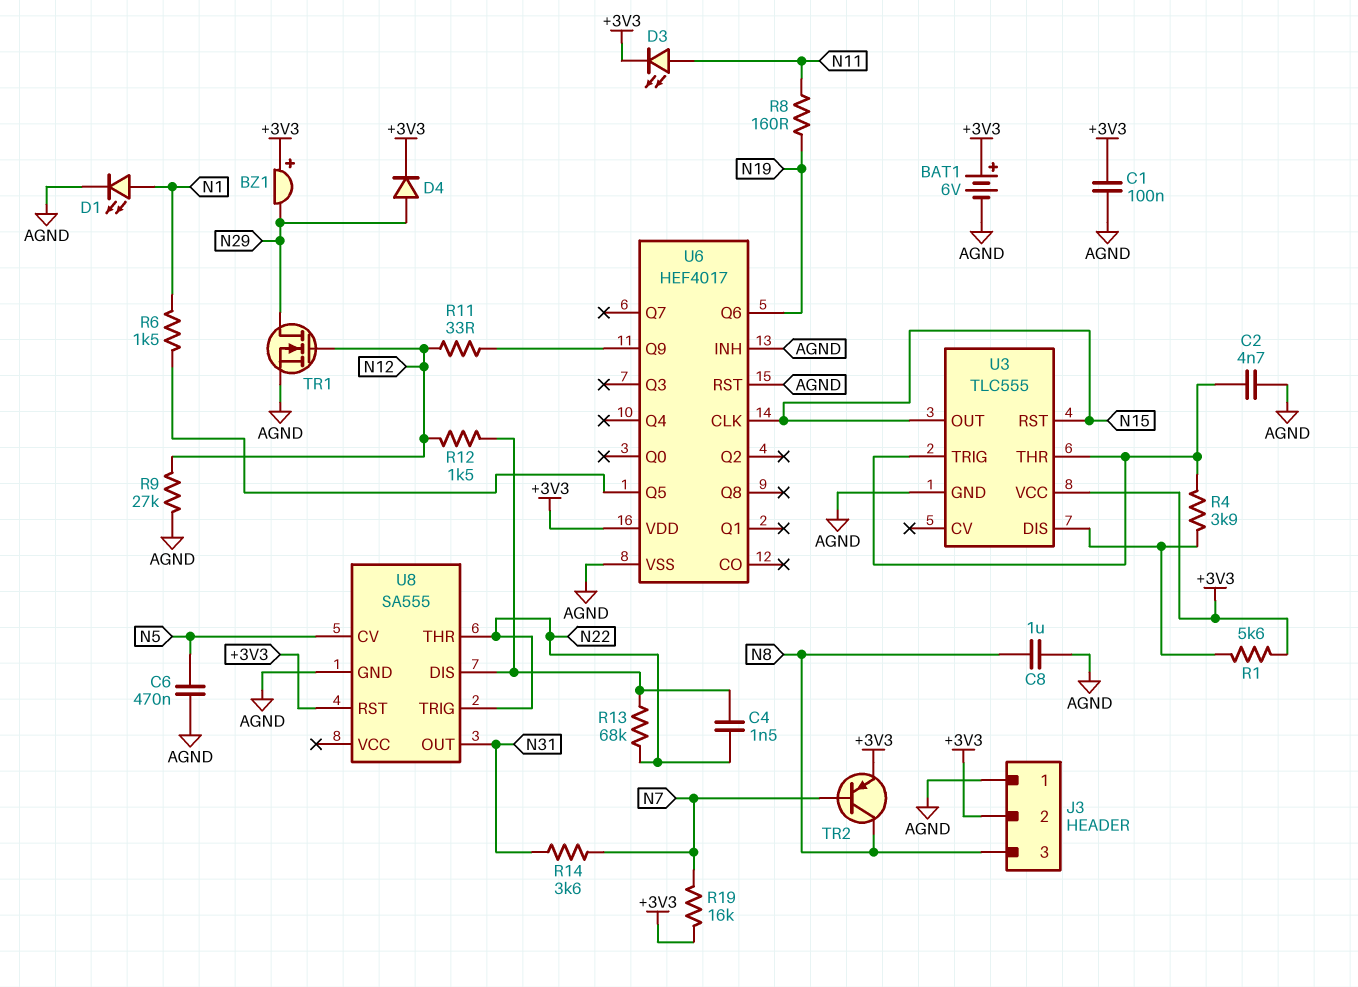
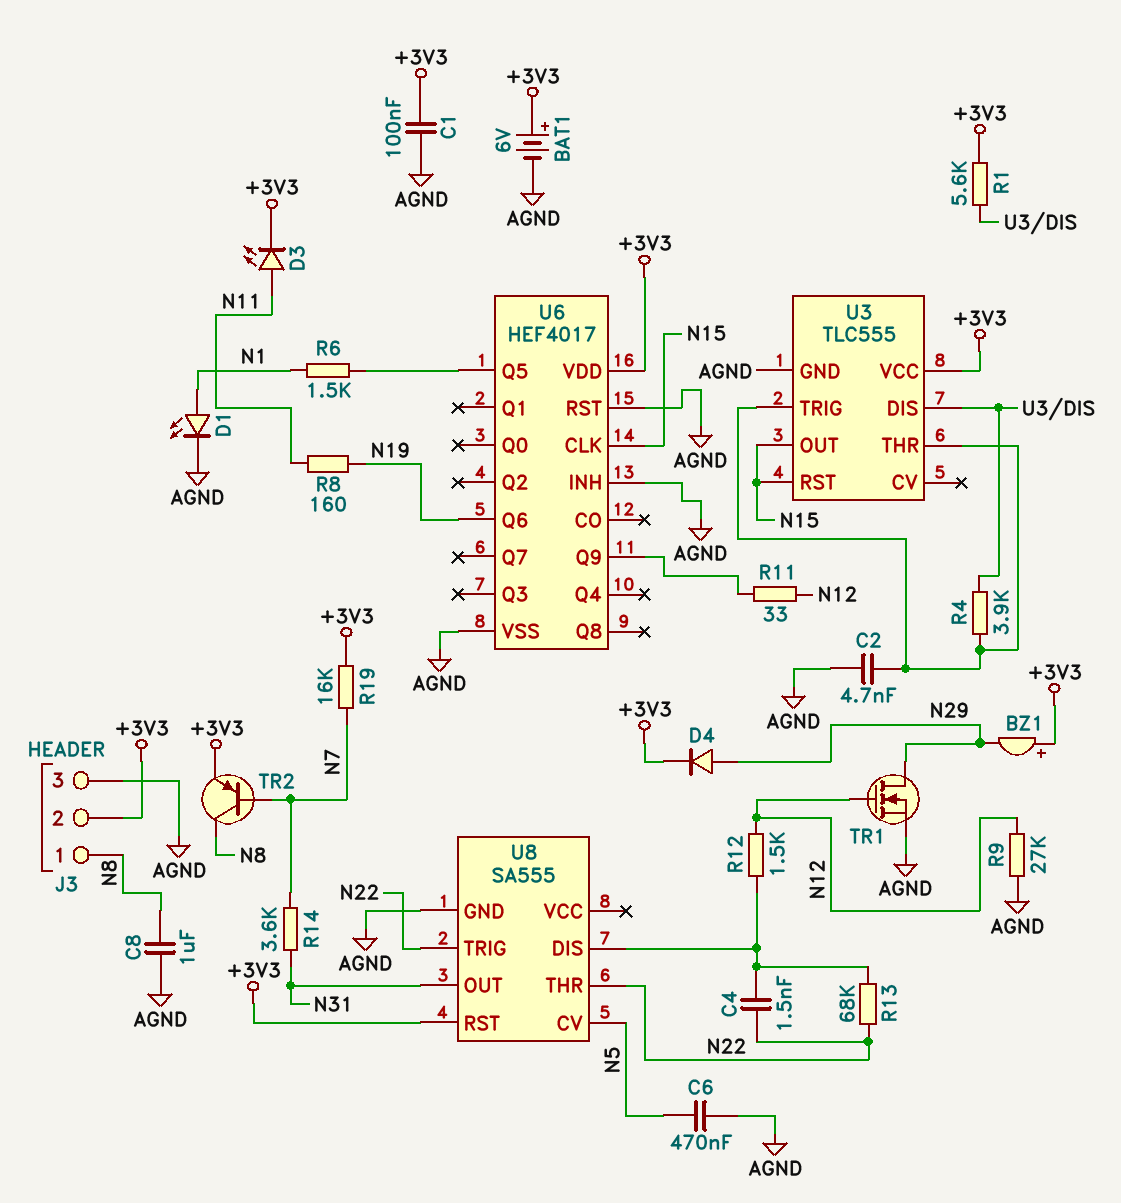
J3 pin 1: AGND -> N8
J3 pin 3: N8 -> AGND

